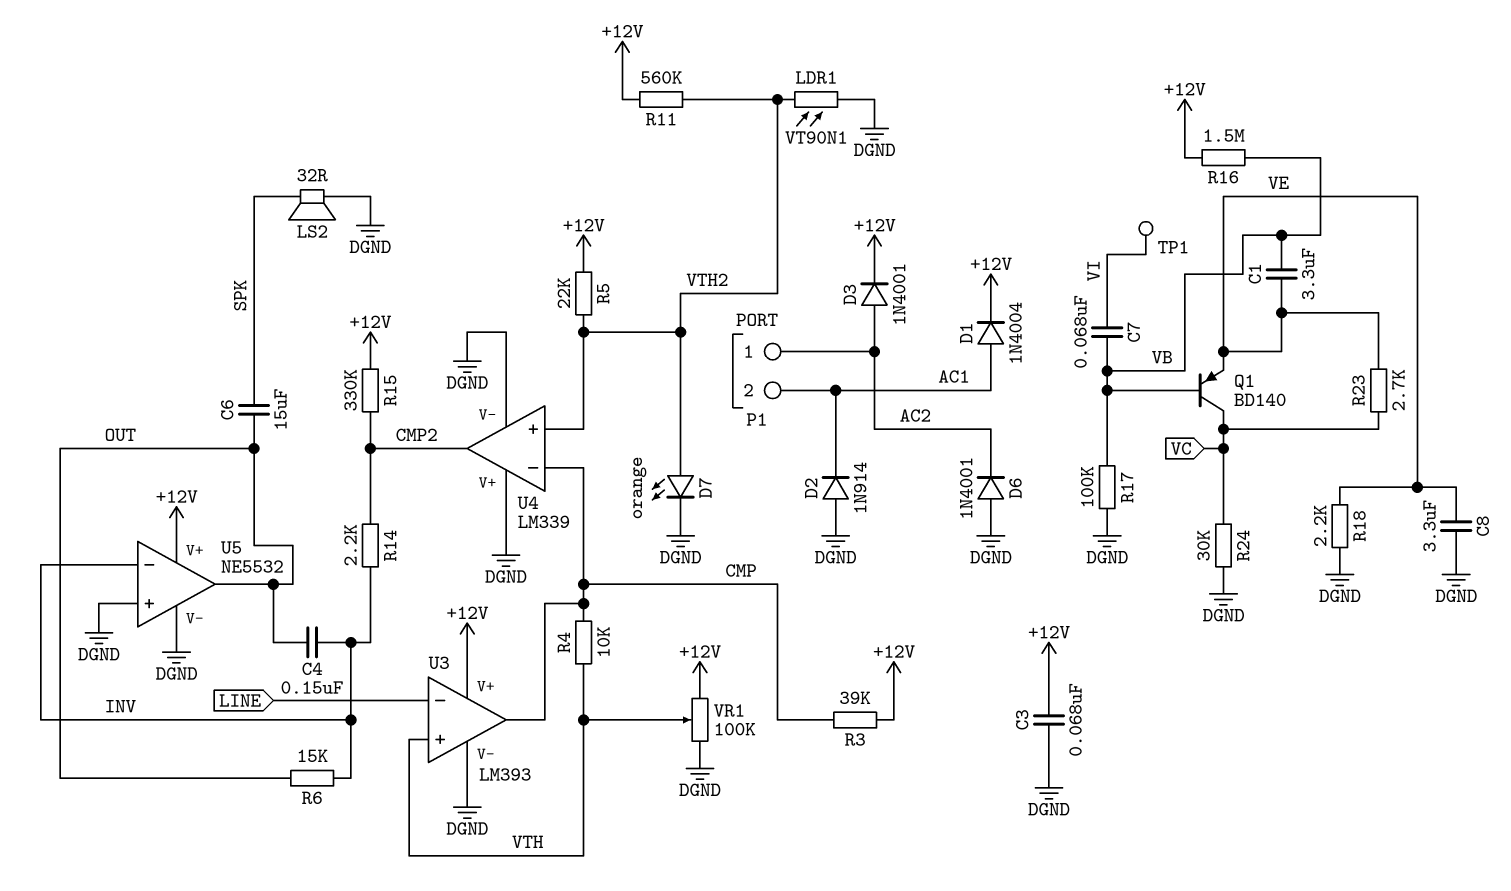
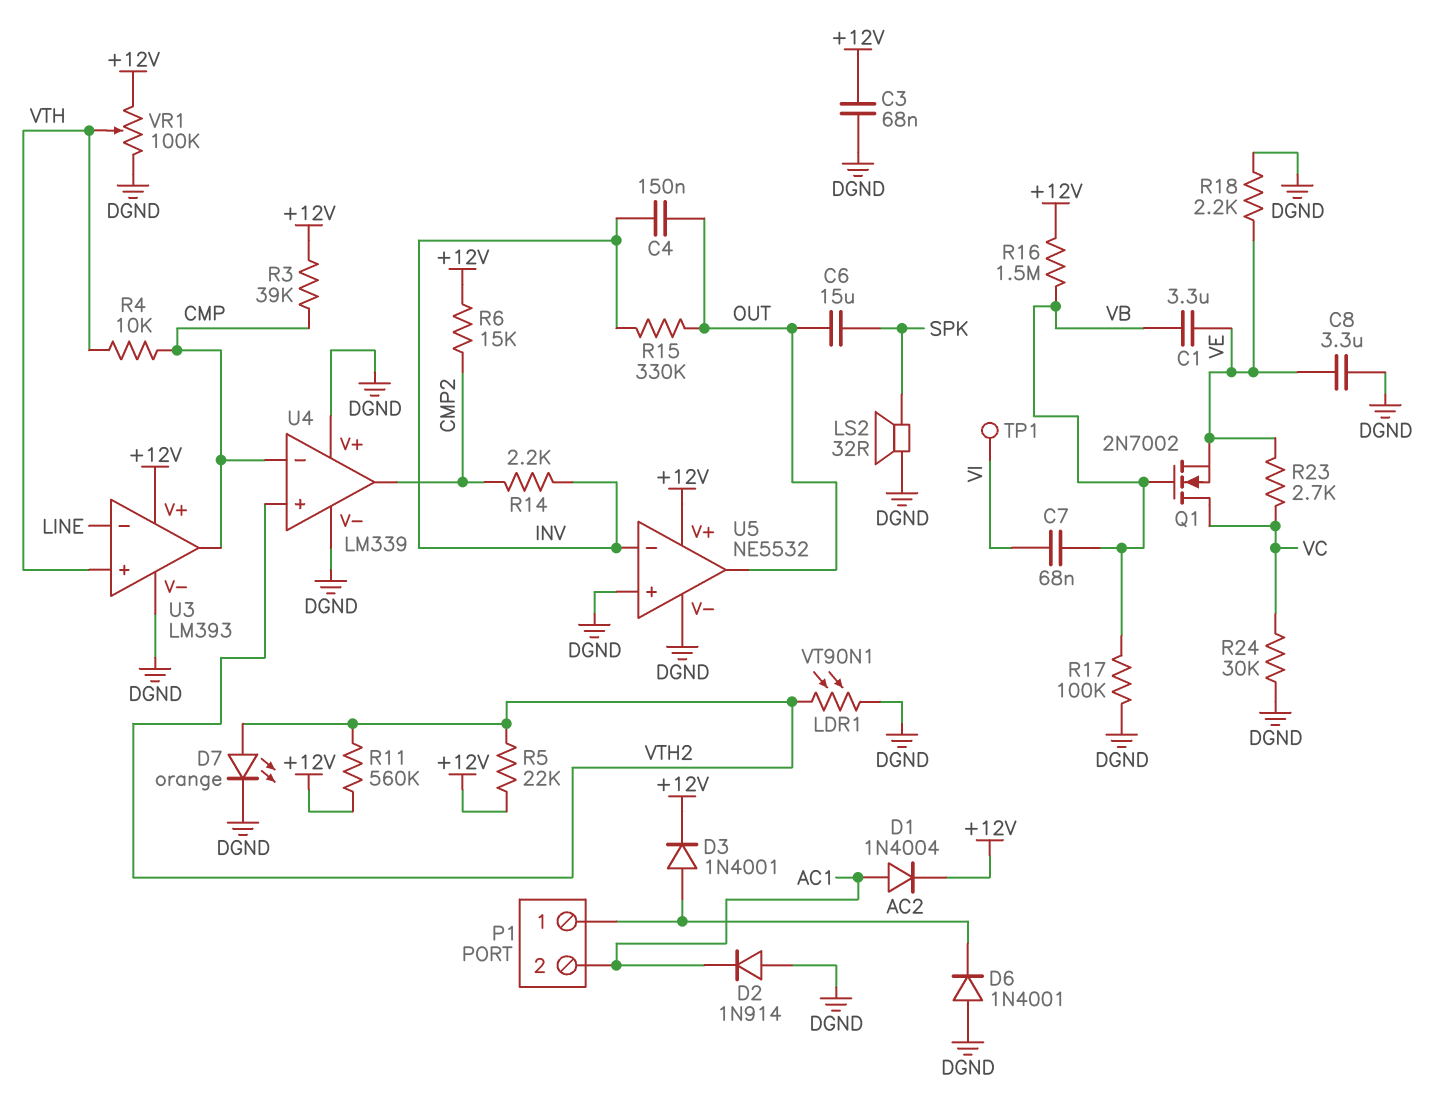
Q1: PNP BD140 (B VB, C VC, E VE) -> NMOS 2N7002 (G VB, D VC, S VE)
R6: 15k (INV, OUT) -> 15k (+12V, CMP2)
R15: 330k (+12V, CMP2) -> 330k (INV, OUT)

